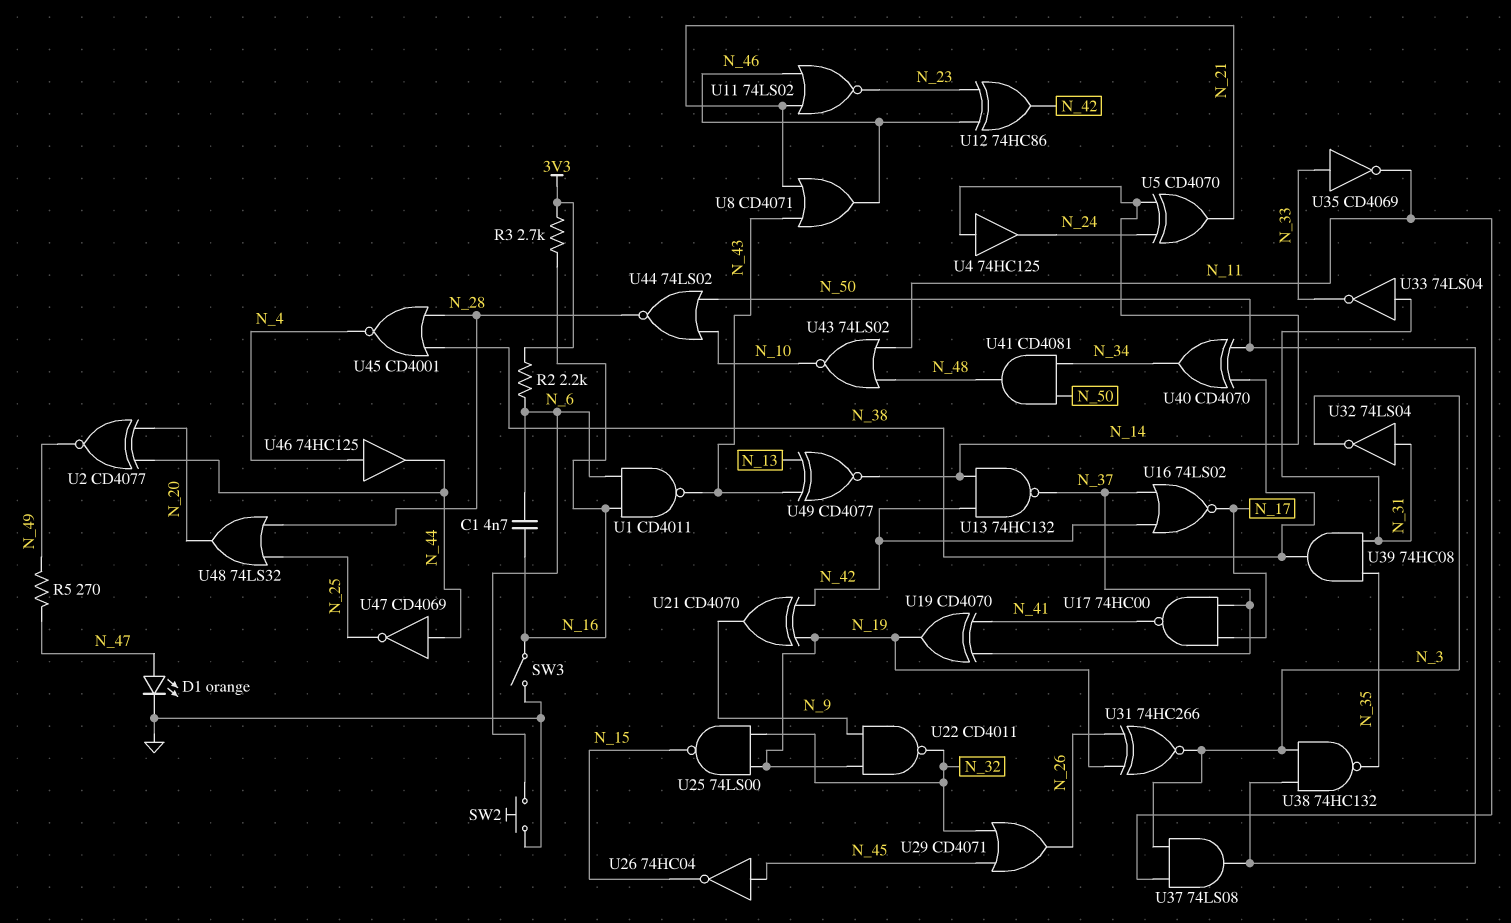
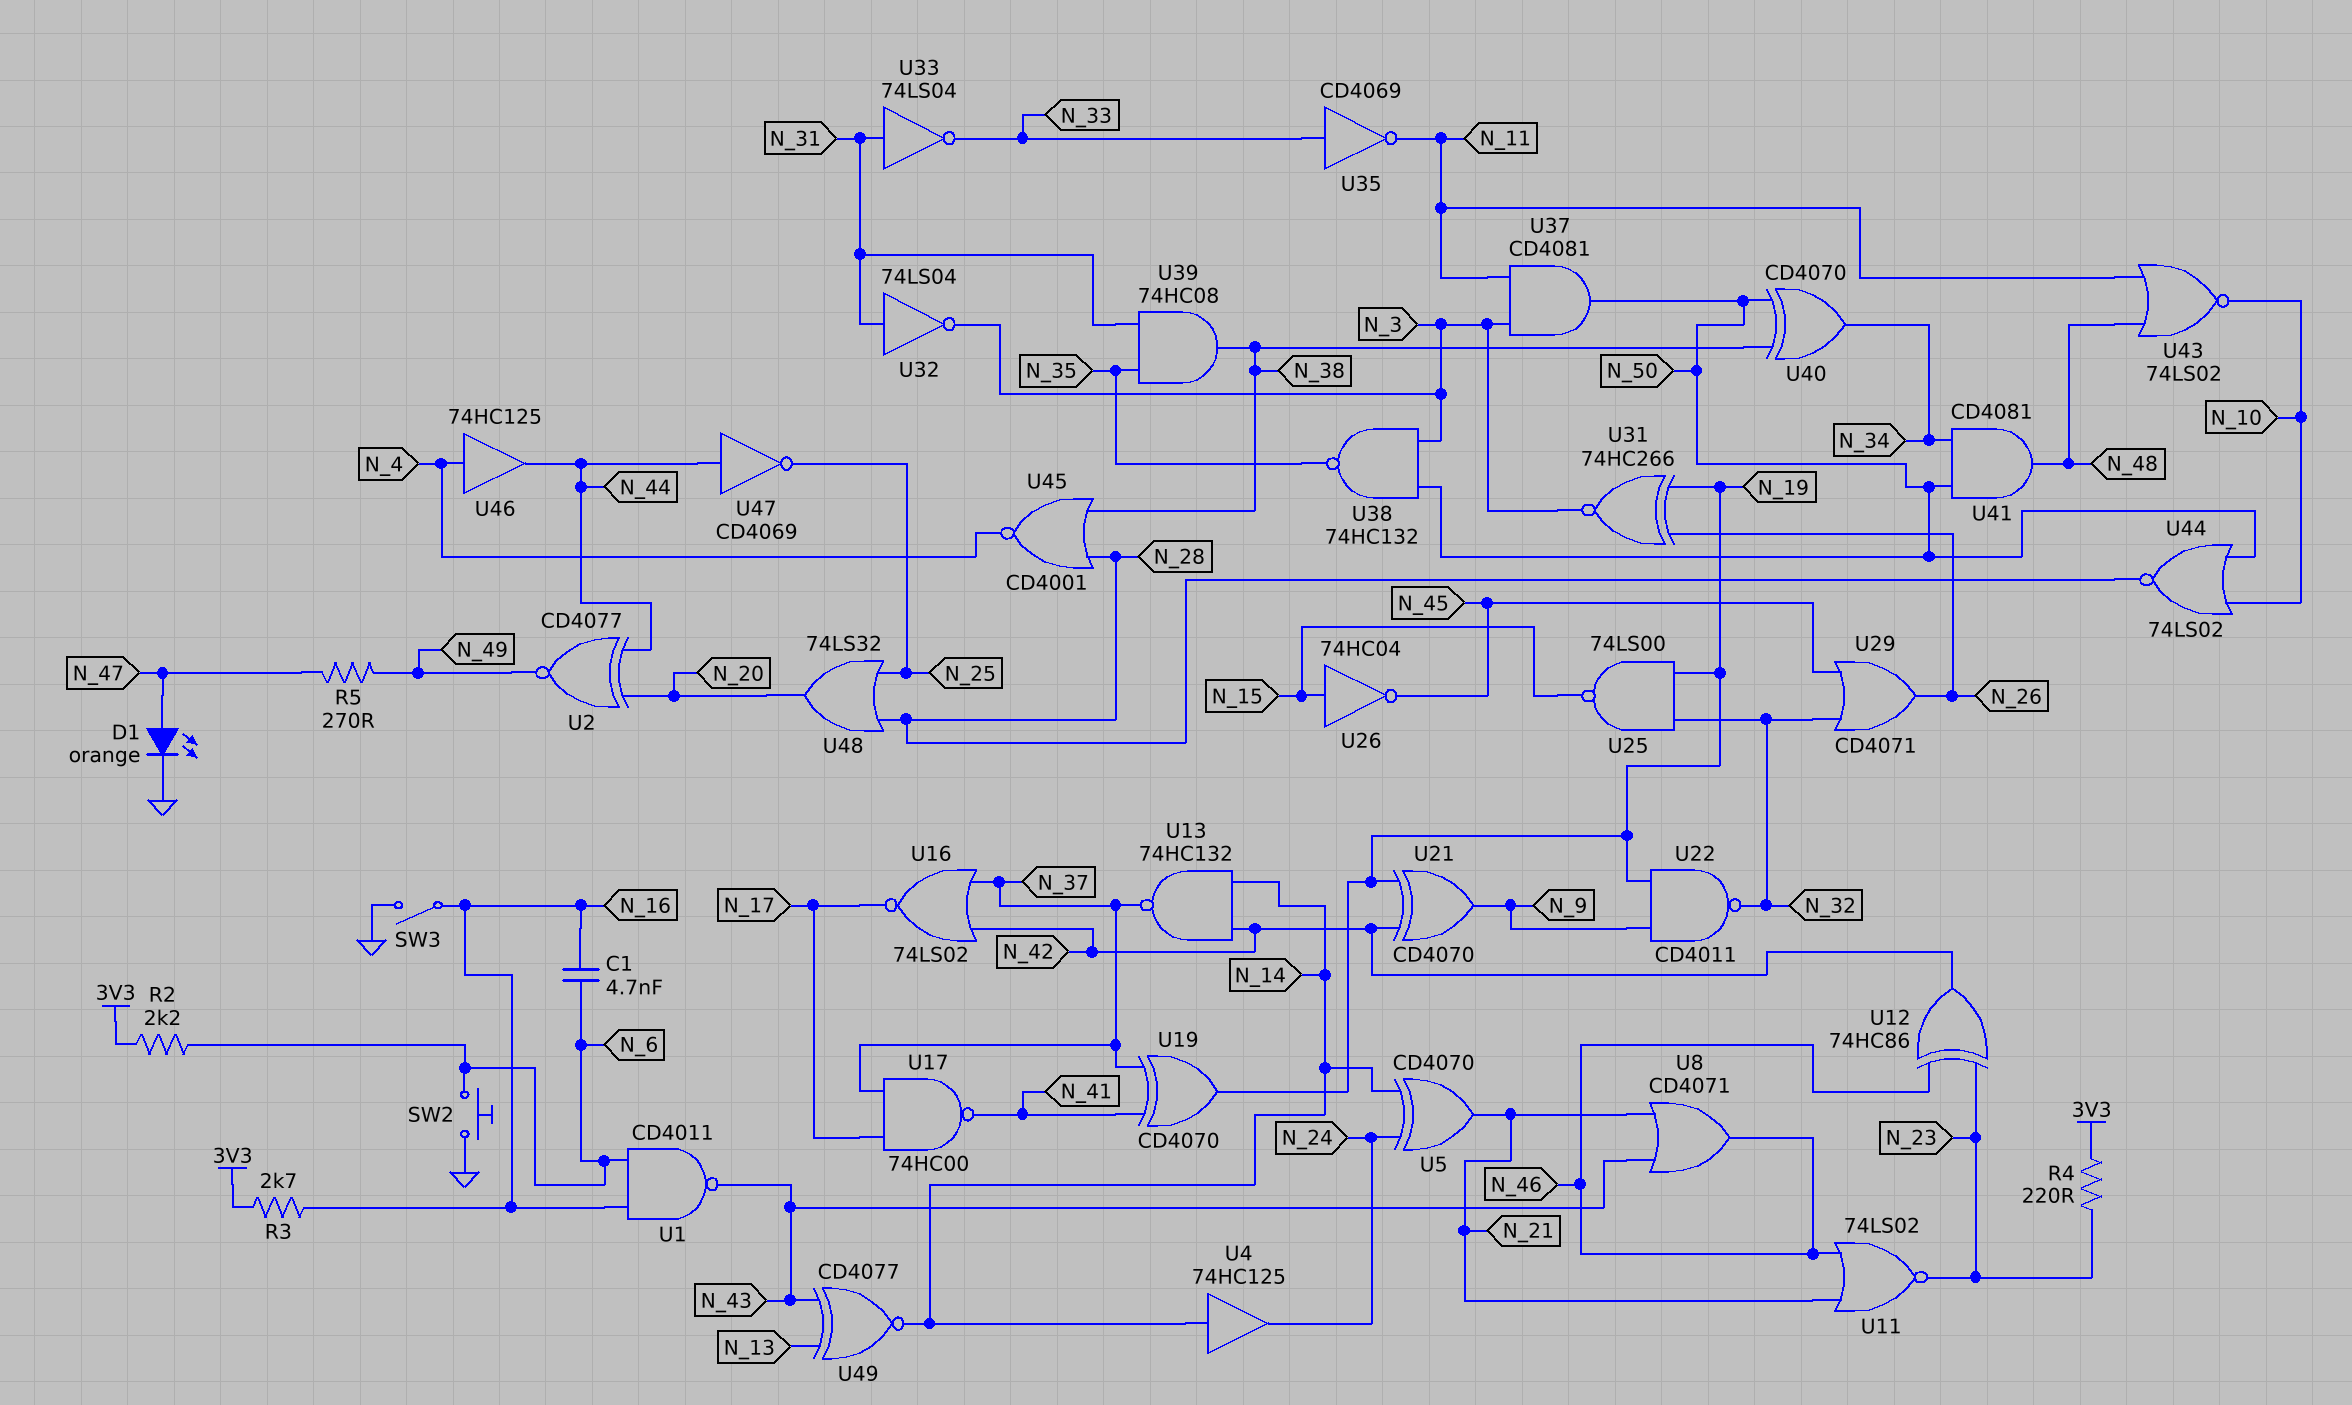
R4: none -> 220 (3V3, N_23)
U26: NOT 74HC04 (in N_45, out N_15) -> NOT 74HC04 (in N_15, out N_45)
U37: AND 74LS08 (in N_3, in N_11, out N_50) -> AND CD4081 (in N_3, in N_11, out N_50)

